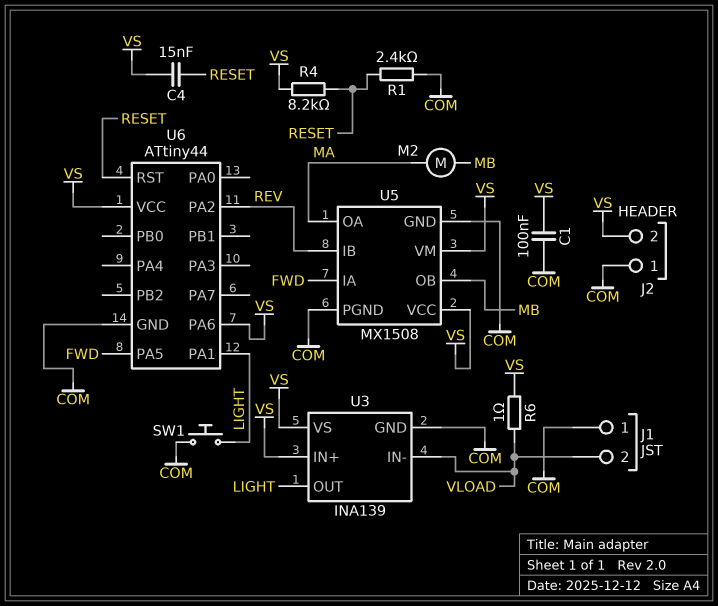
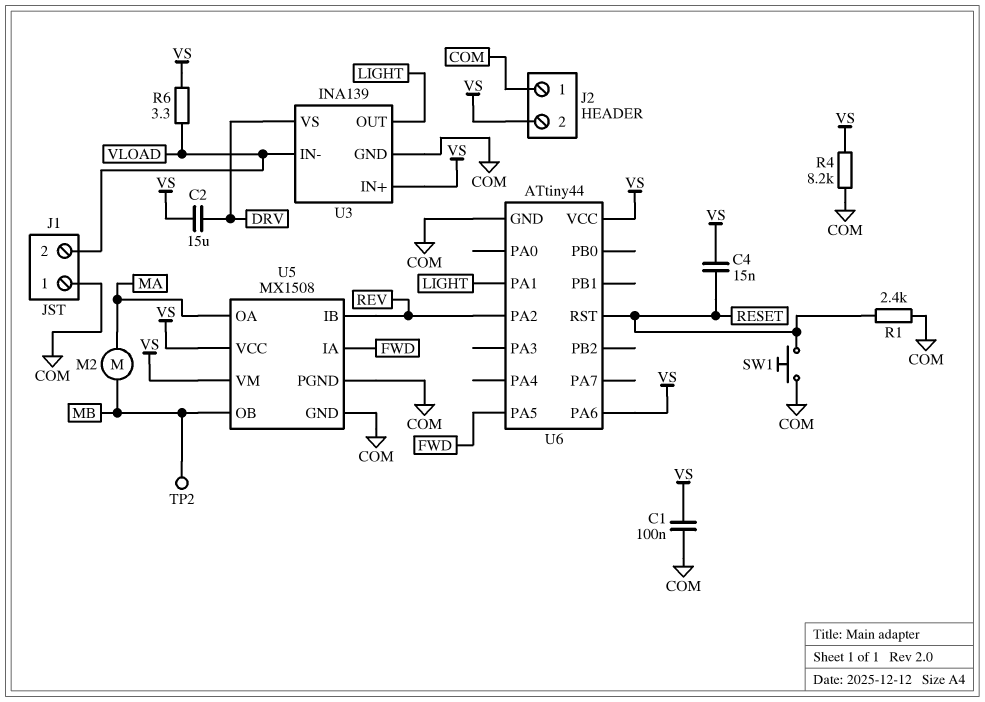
C2: none -> 15uF (DRV, VS)
R4: 8.2k (RESET, VS) -> 8.2k (COM, VS)
R6: 1 (VLOAD, VS) -> 3.3 (VLOAD, VS)
SW1: button (COM, LIGHT) -> button (COM, RESET)
TP2: none -> test point (MB)
U3 pin VS: VS -> DRV

